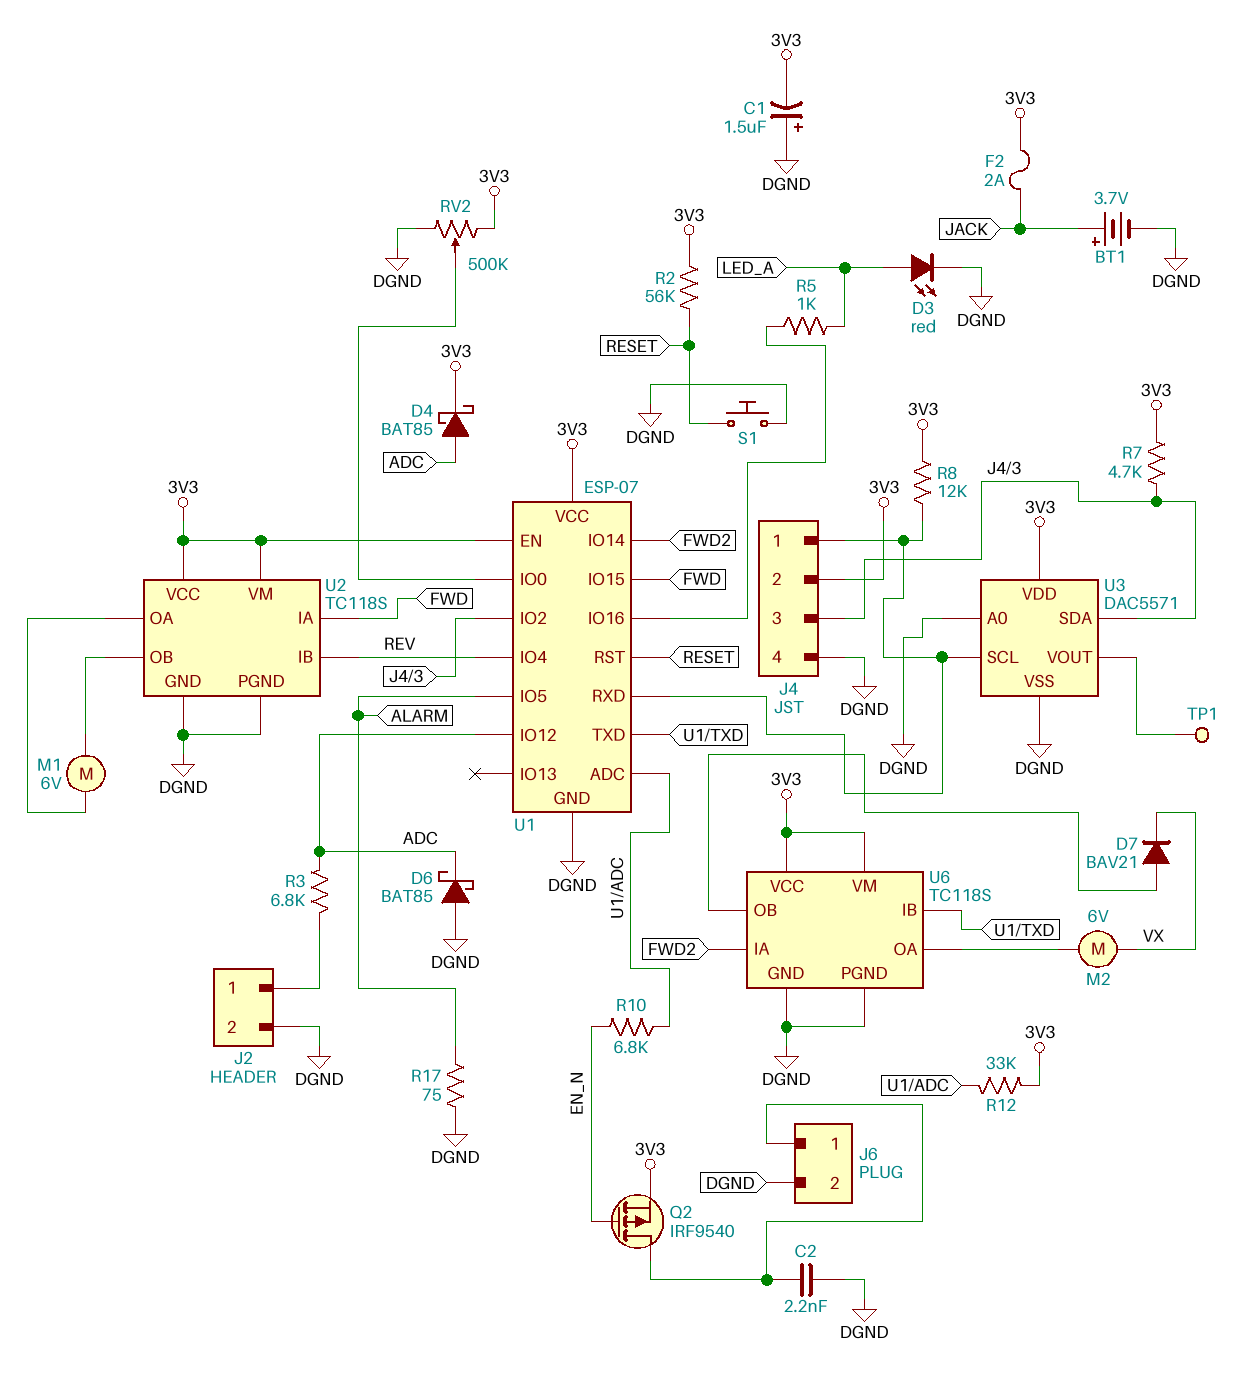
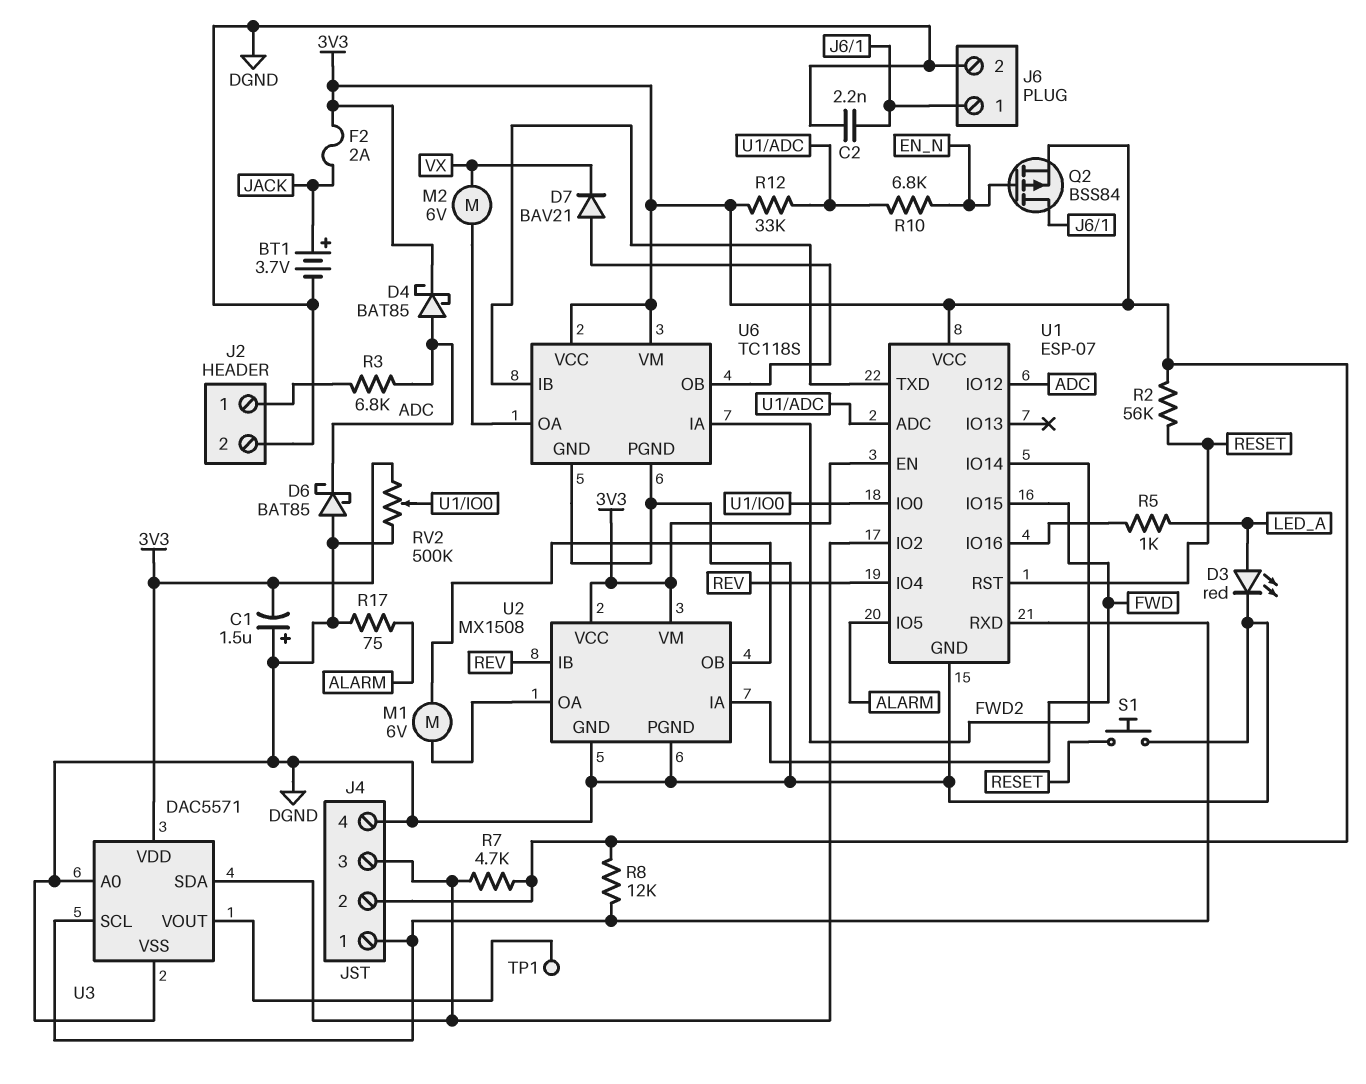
Q2: PMOS IRF9540 (G EN_N, D J6/1, S 3V3) -> PMOS BSS84 (G EN_N, D J6/1, S 3V3)
U2: TC118S -> MX1508

